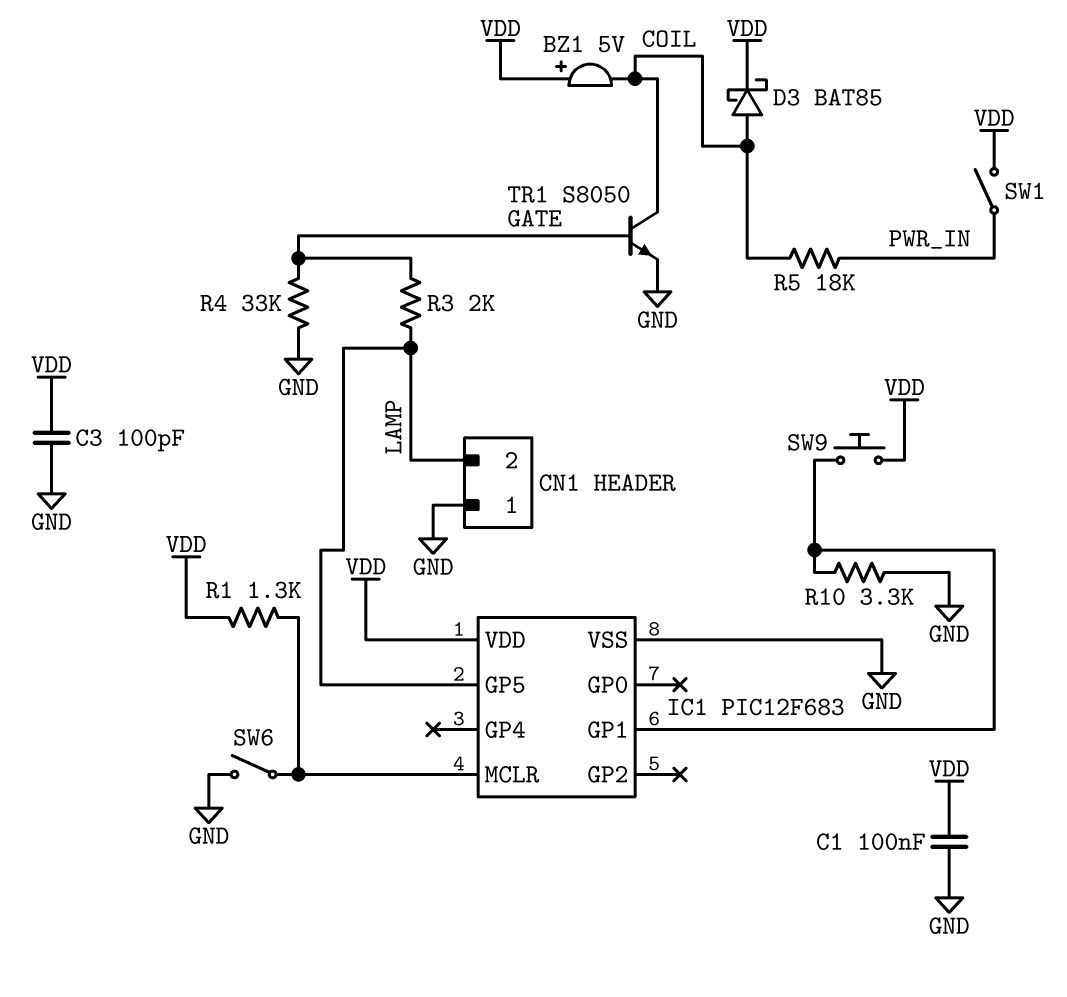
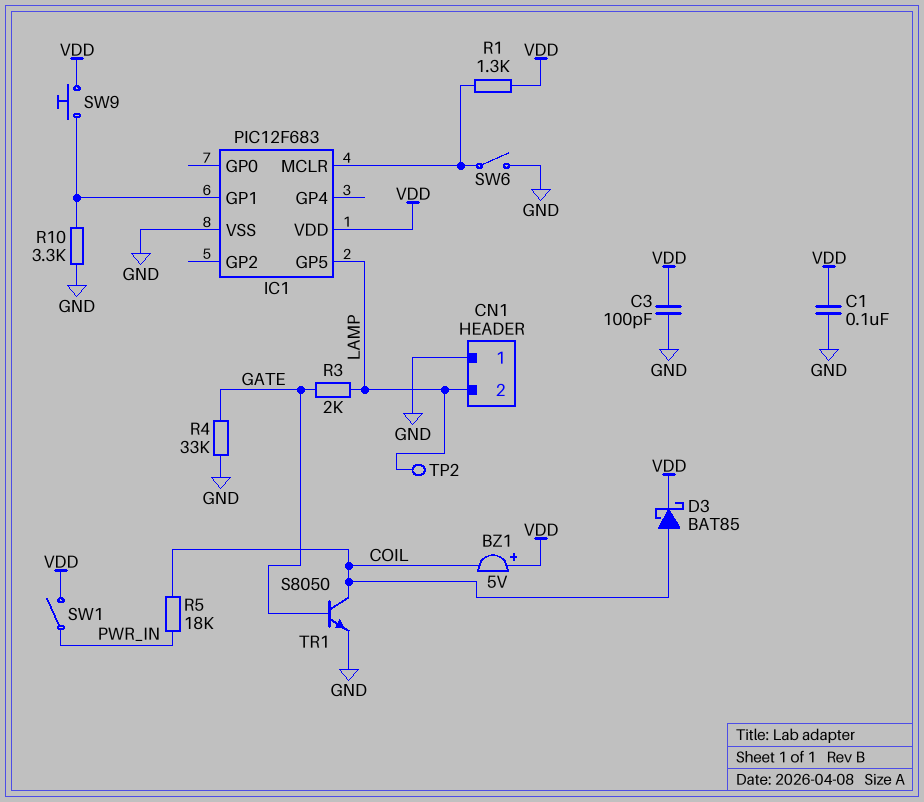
TP2: none -> test point (LAMP)

